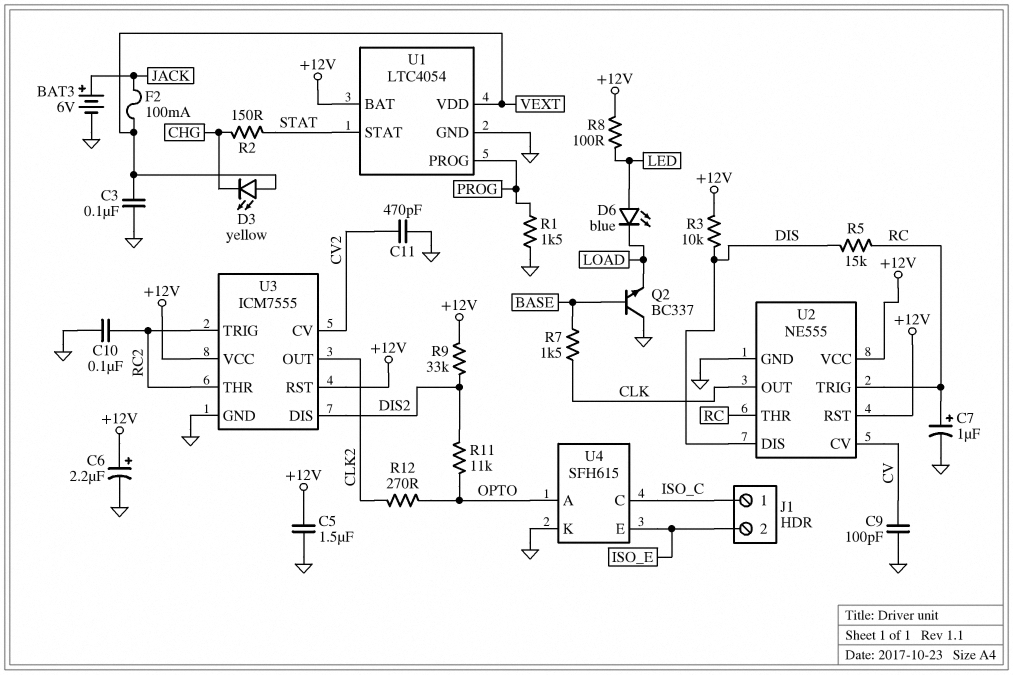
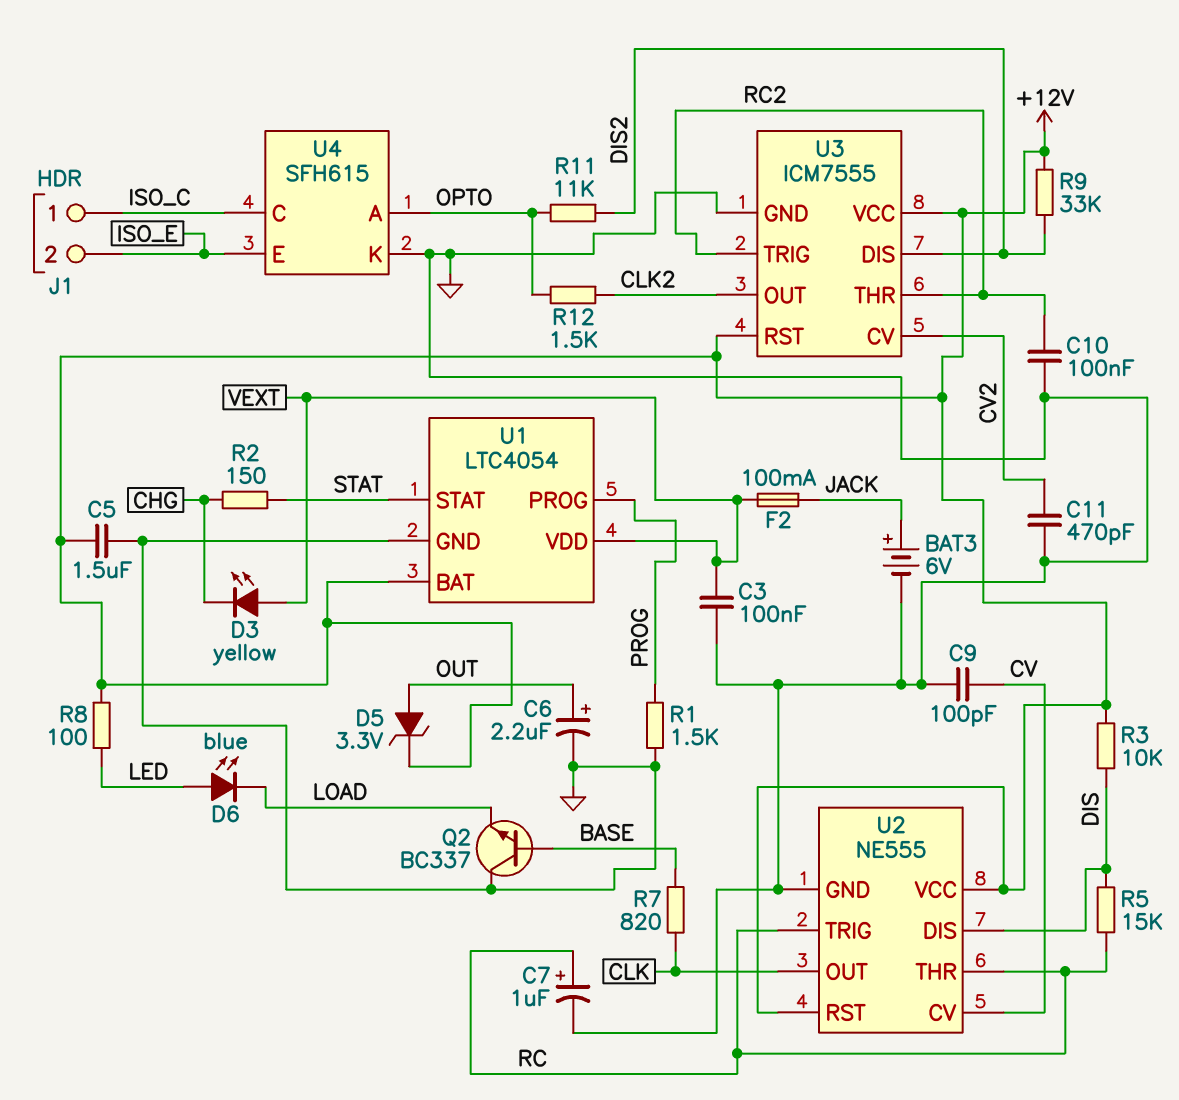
C6: 2.2uF (plus +12V, minus GND) -> 2.2uF (plus OUT, minus GND)
D5: none -> zener 3.3V (A OUT, K +12V)
R7: 1.5k (BASE, CLK) -> 820 (BASE, CLK)
R12: 270 (CLK2, OPTO) -> 1.5k (CLK2, OPTO)

